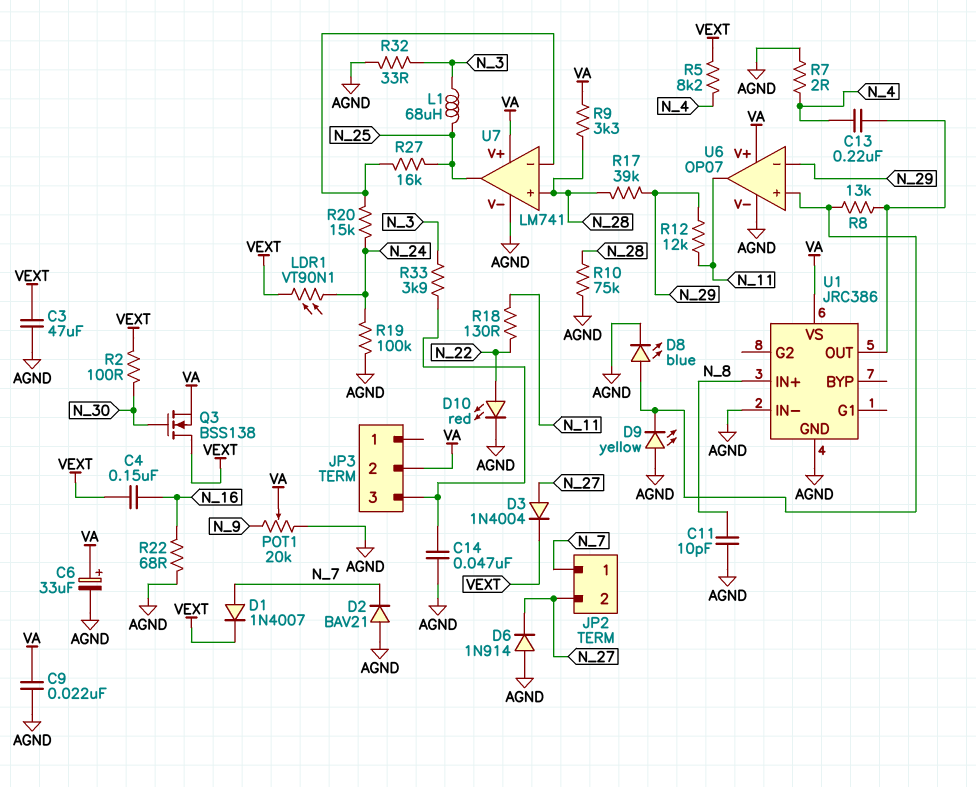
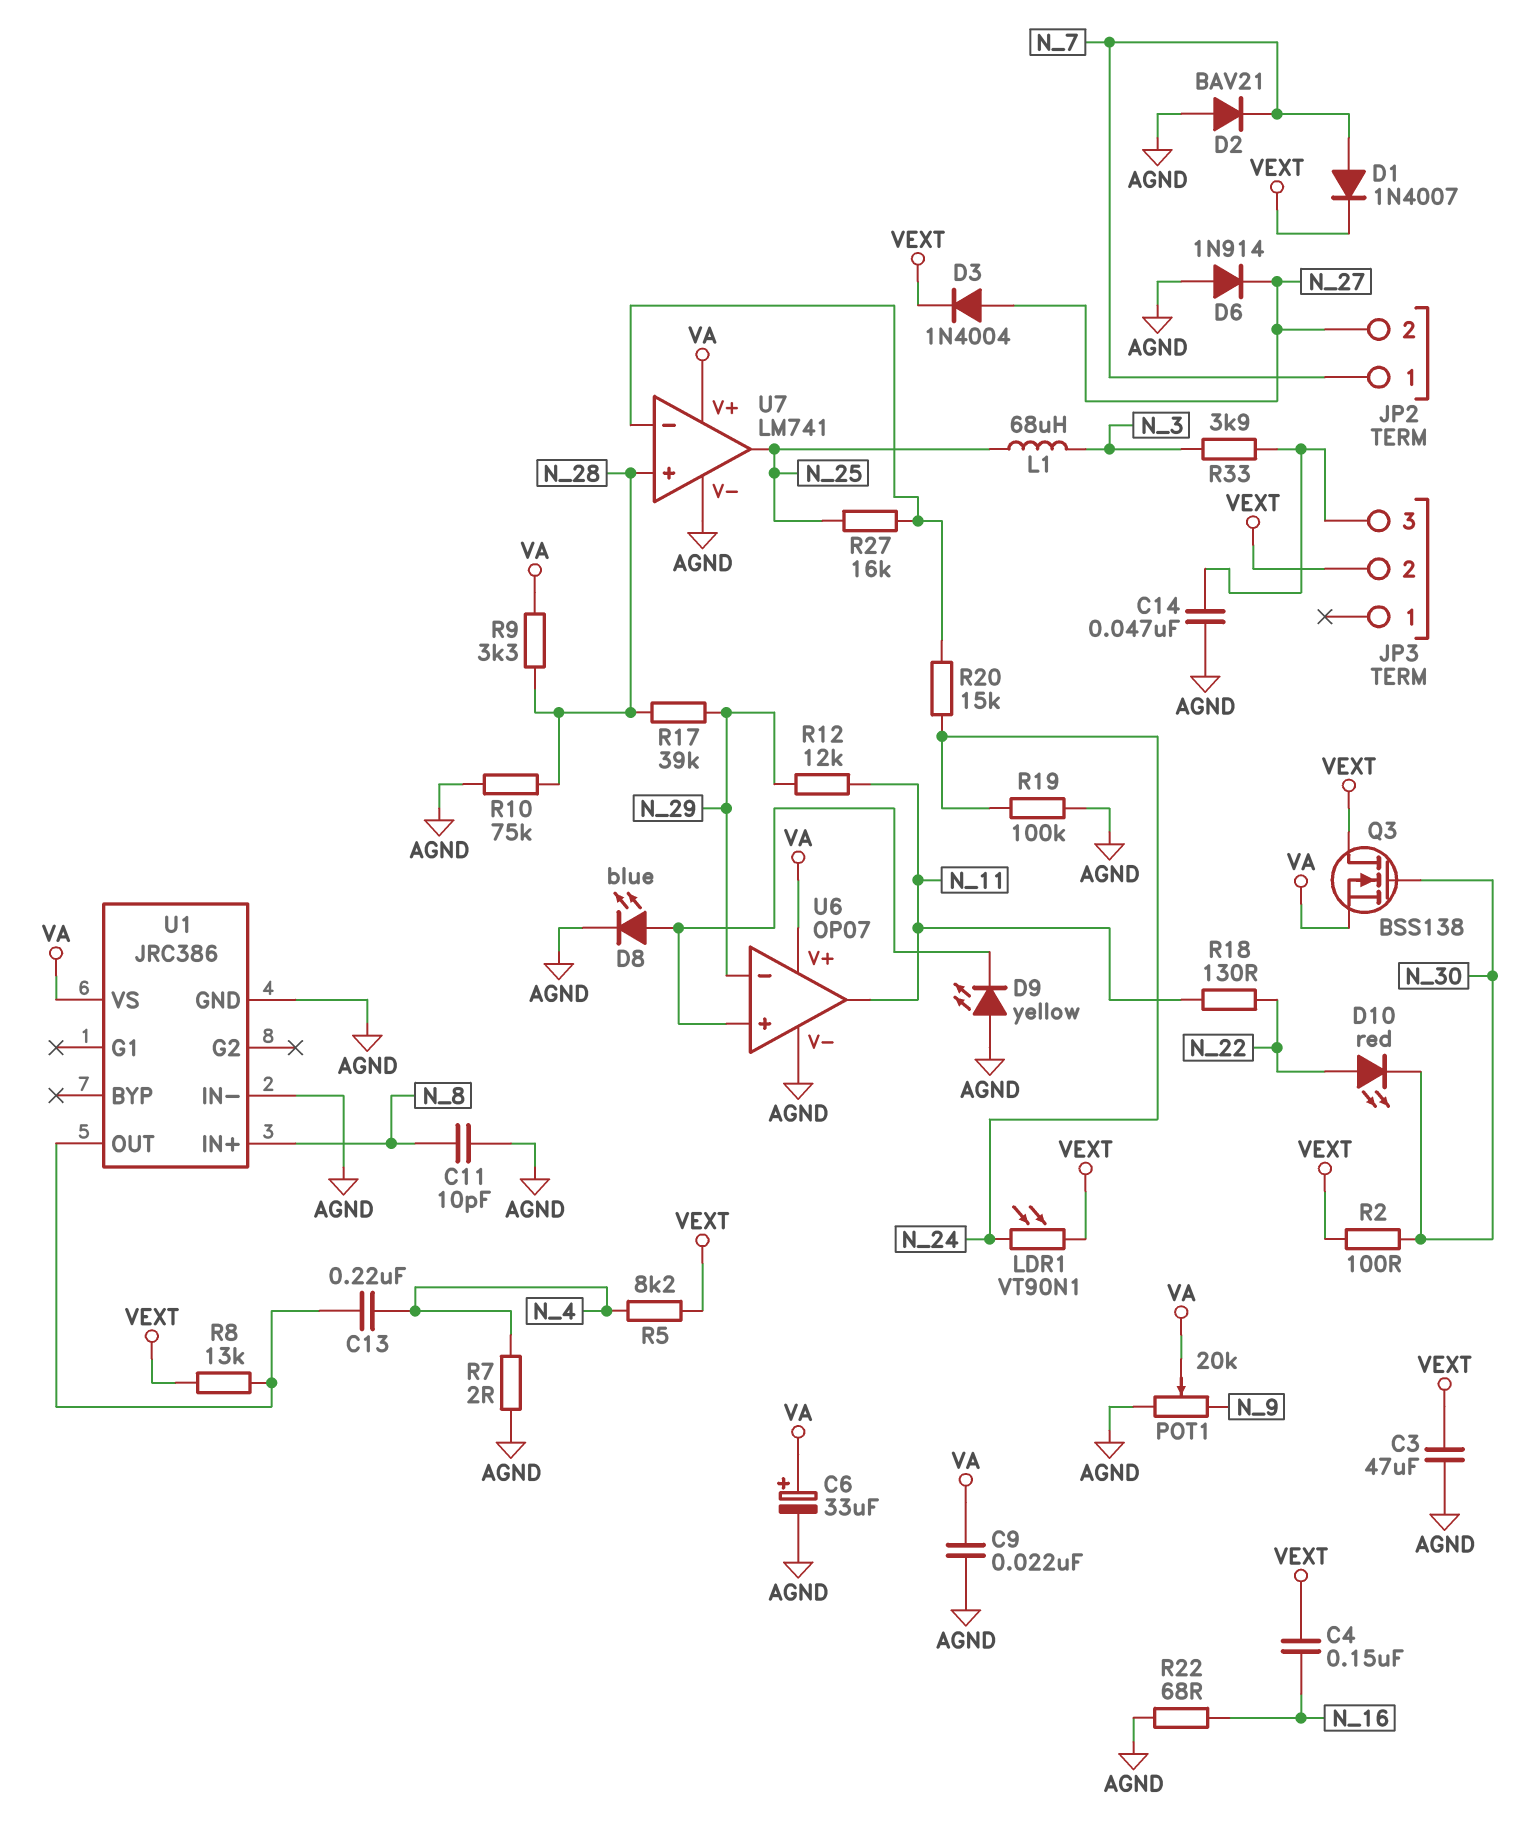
D10: LED red (A N_22, K AGND) -> LED red (A N_22, K N_30)
JP3 pin 2: VA -> VEXT
R8: 13k (U1/OUT, U6/in+) -> 13k (U1/OUT, VEXT)
R32: 33 (AGND, N_3) -> none

